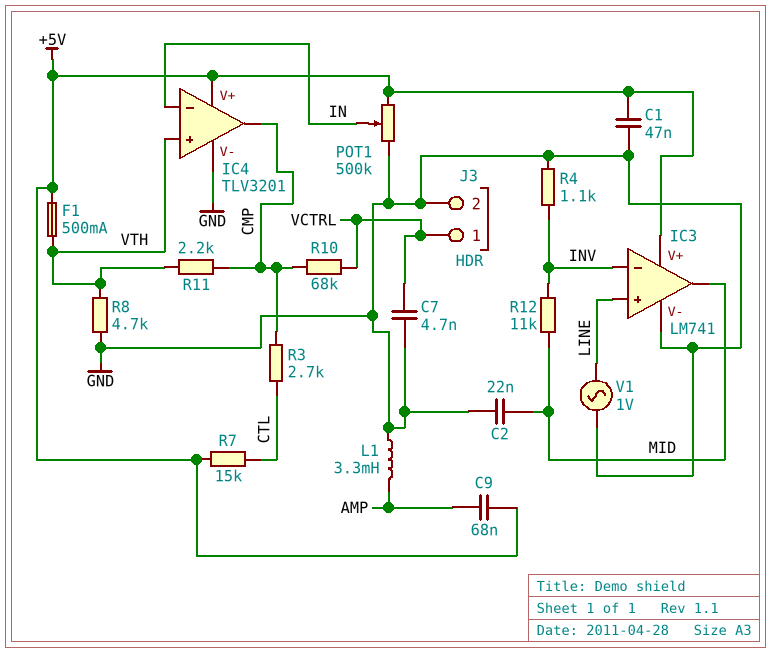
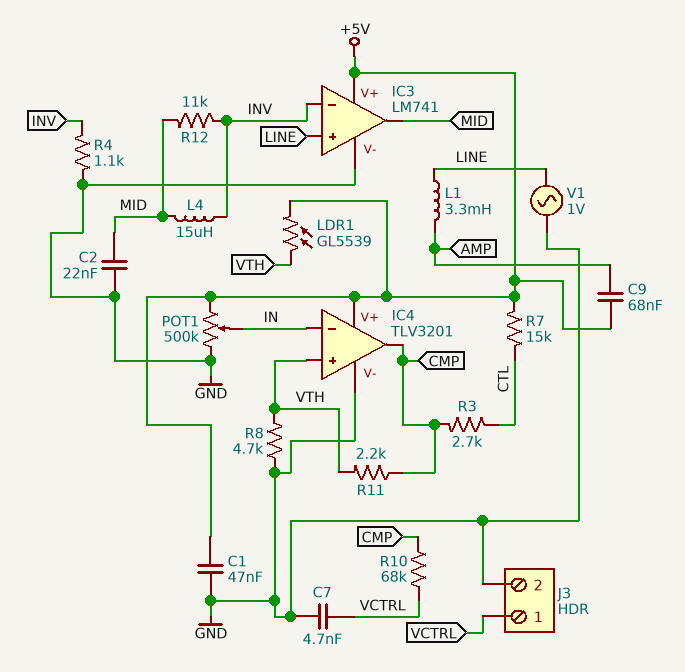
F1: 500mA (+5V, VTH) -> none
L1: 3.3mH (AMP, GND) -> 3.3mH (AMP, LINE)
L4: none -> 15uH (INV, MID)
LDR1: none -> GL5539 (+5V, VTH)

